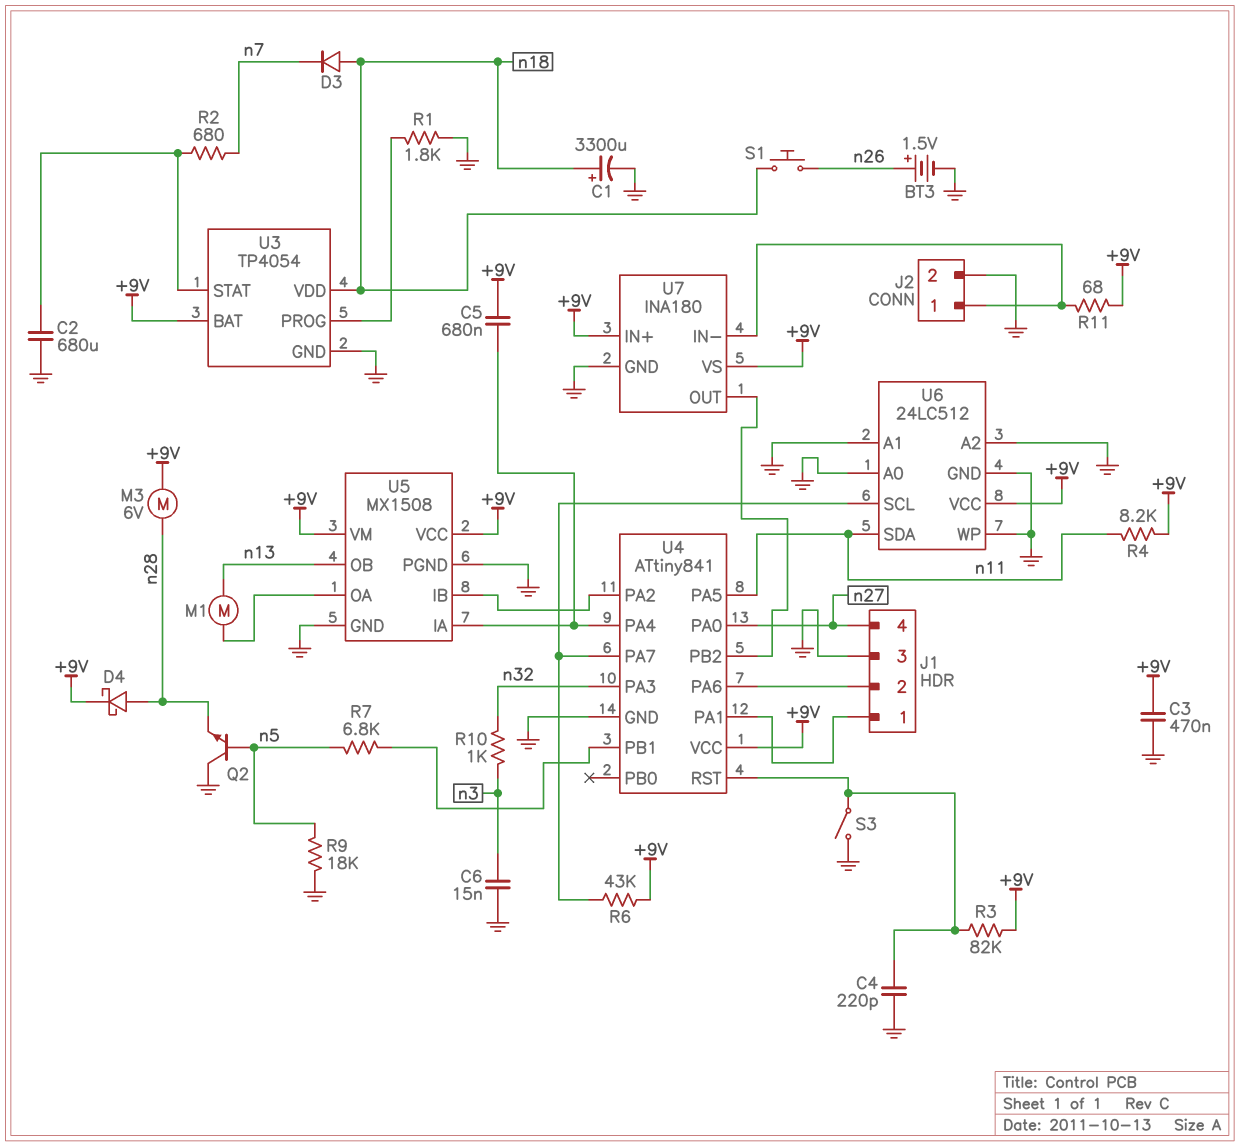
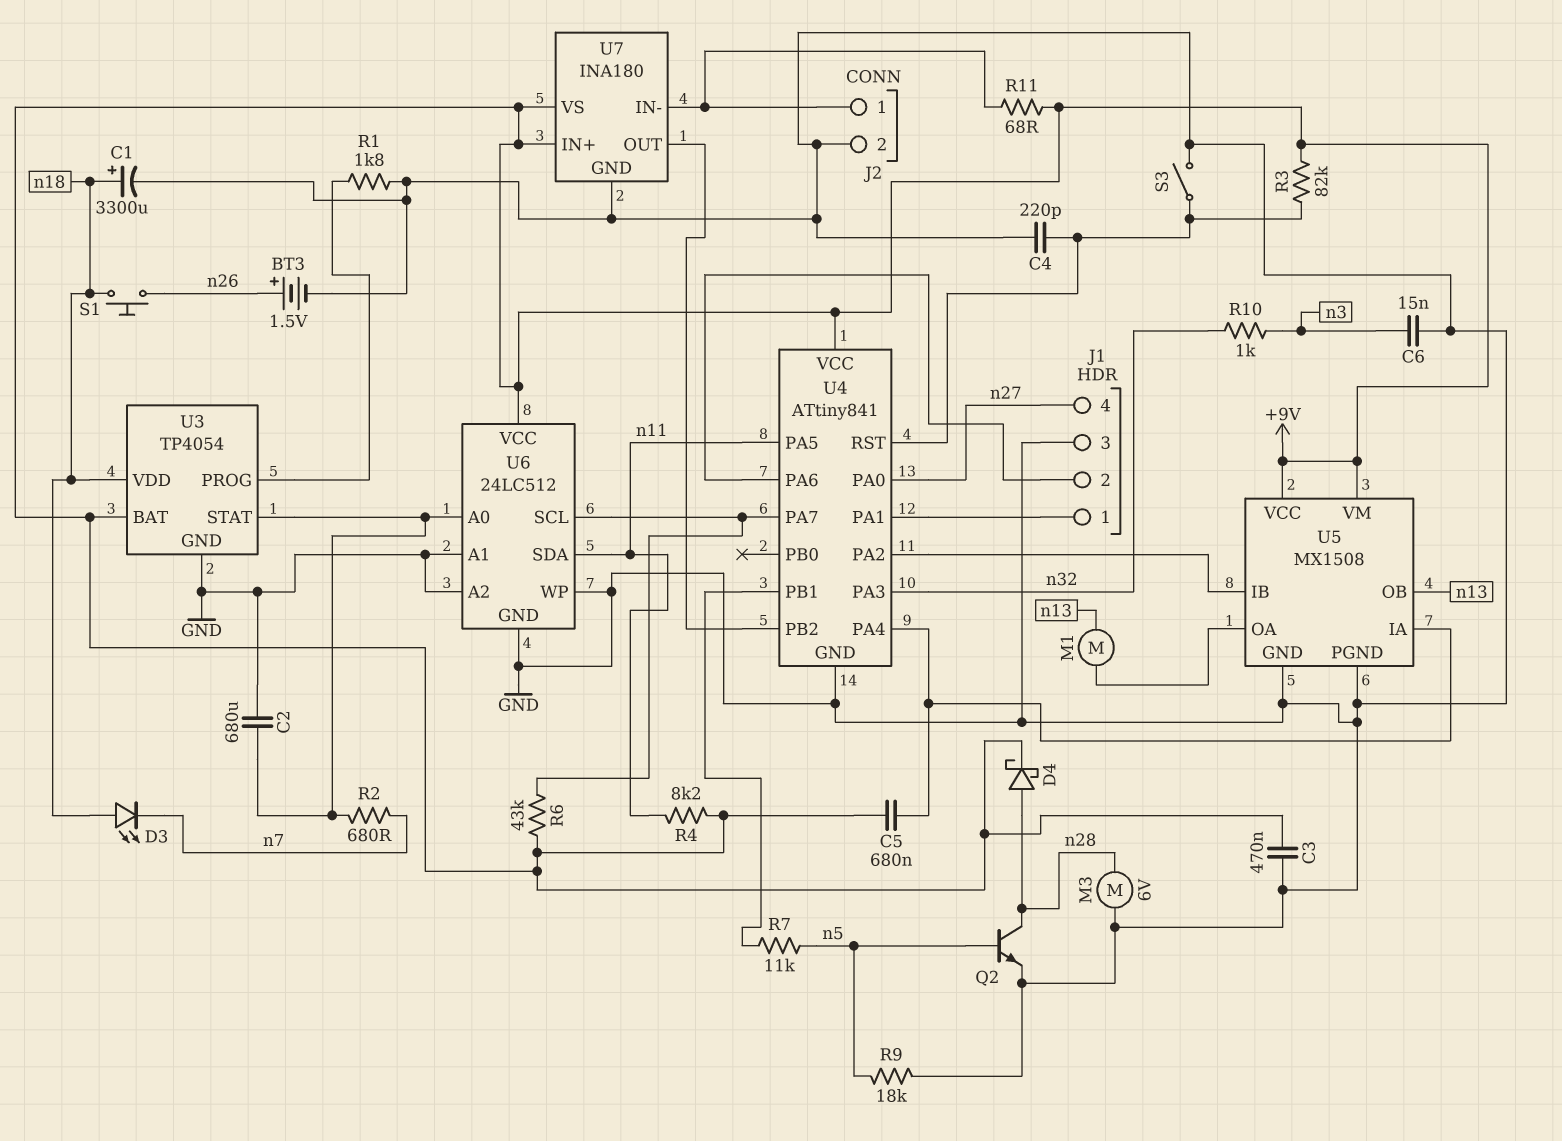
D3: diode (A n18, K n7) -> LED (A n18, K n7)
M3: motor 6V (+9V, n28) -> motor 6V (GND, n28)
Q2: NPN (B n5, C GND, E n28) -> NPN (B n5, C n28, E GND)
R7: 6.8k (U4/PB1, n5) -> 11k (U4/PB1, n5)
U6 pin A0: GND -> U3/STAT

